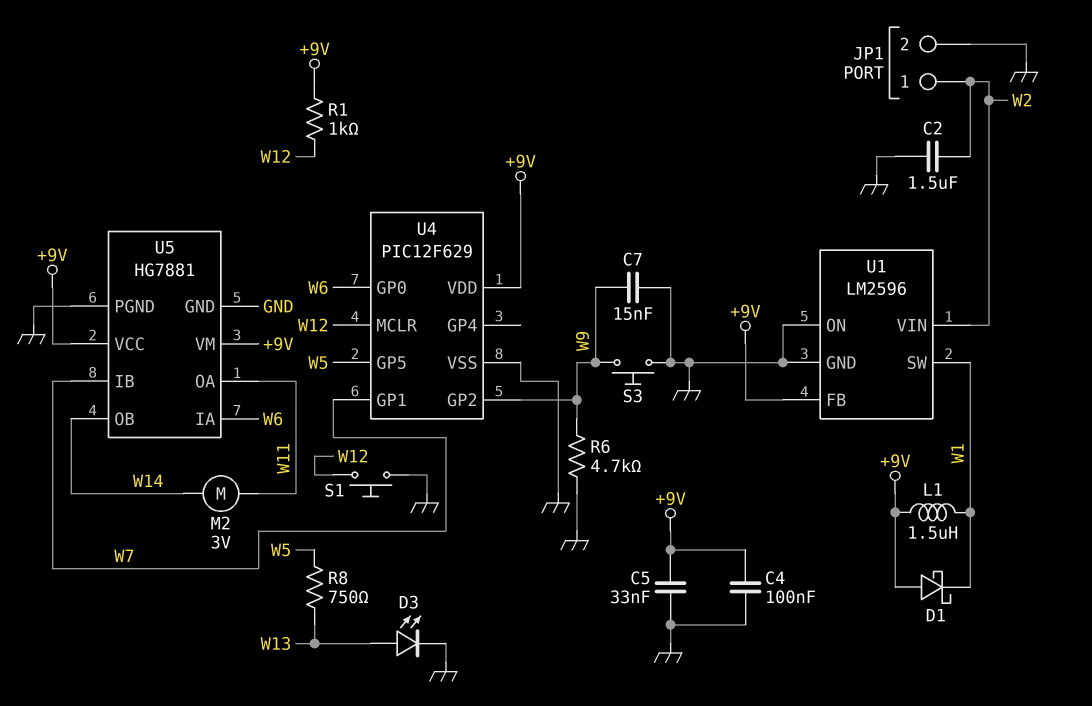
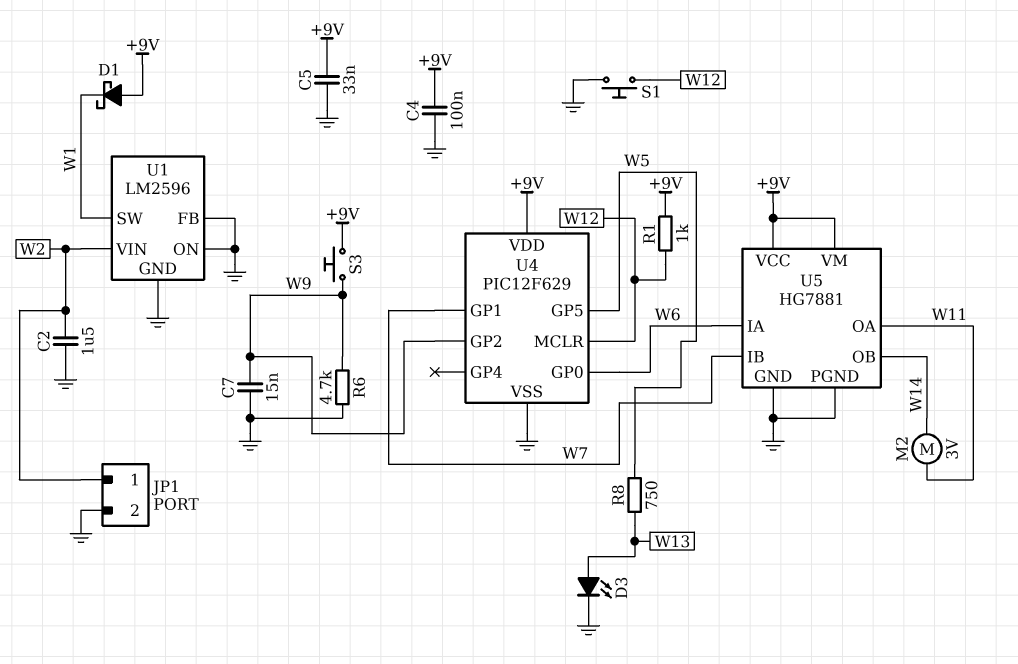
L1: 1.5uH (+9V, W1) -> none
S3: button (GND, W9) -> button (+9V, W9)
U1 pin FB: +9V -> GND

